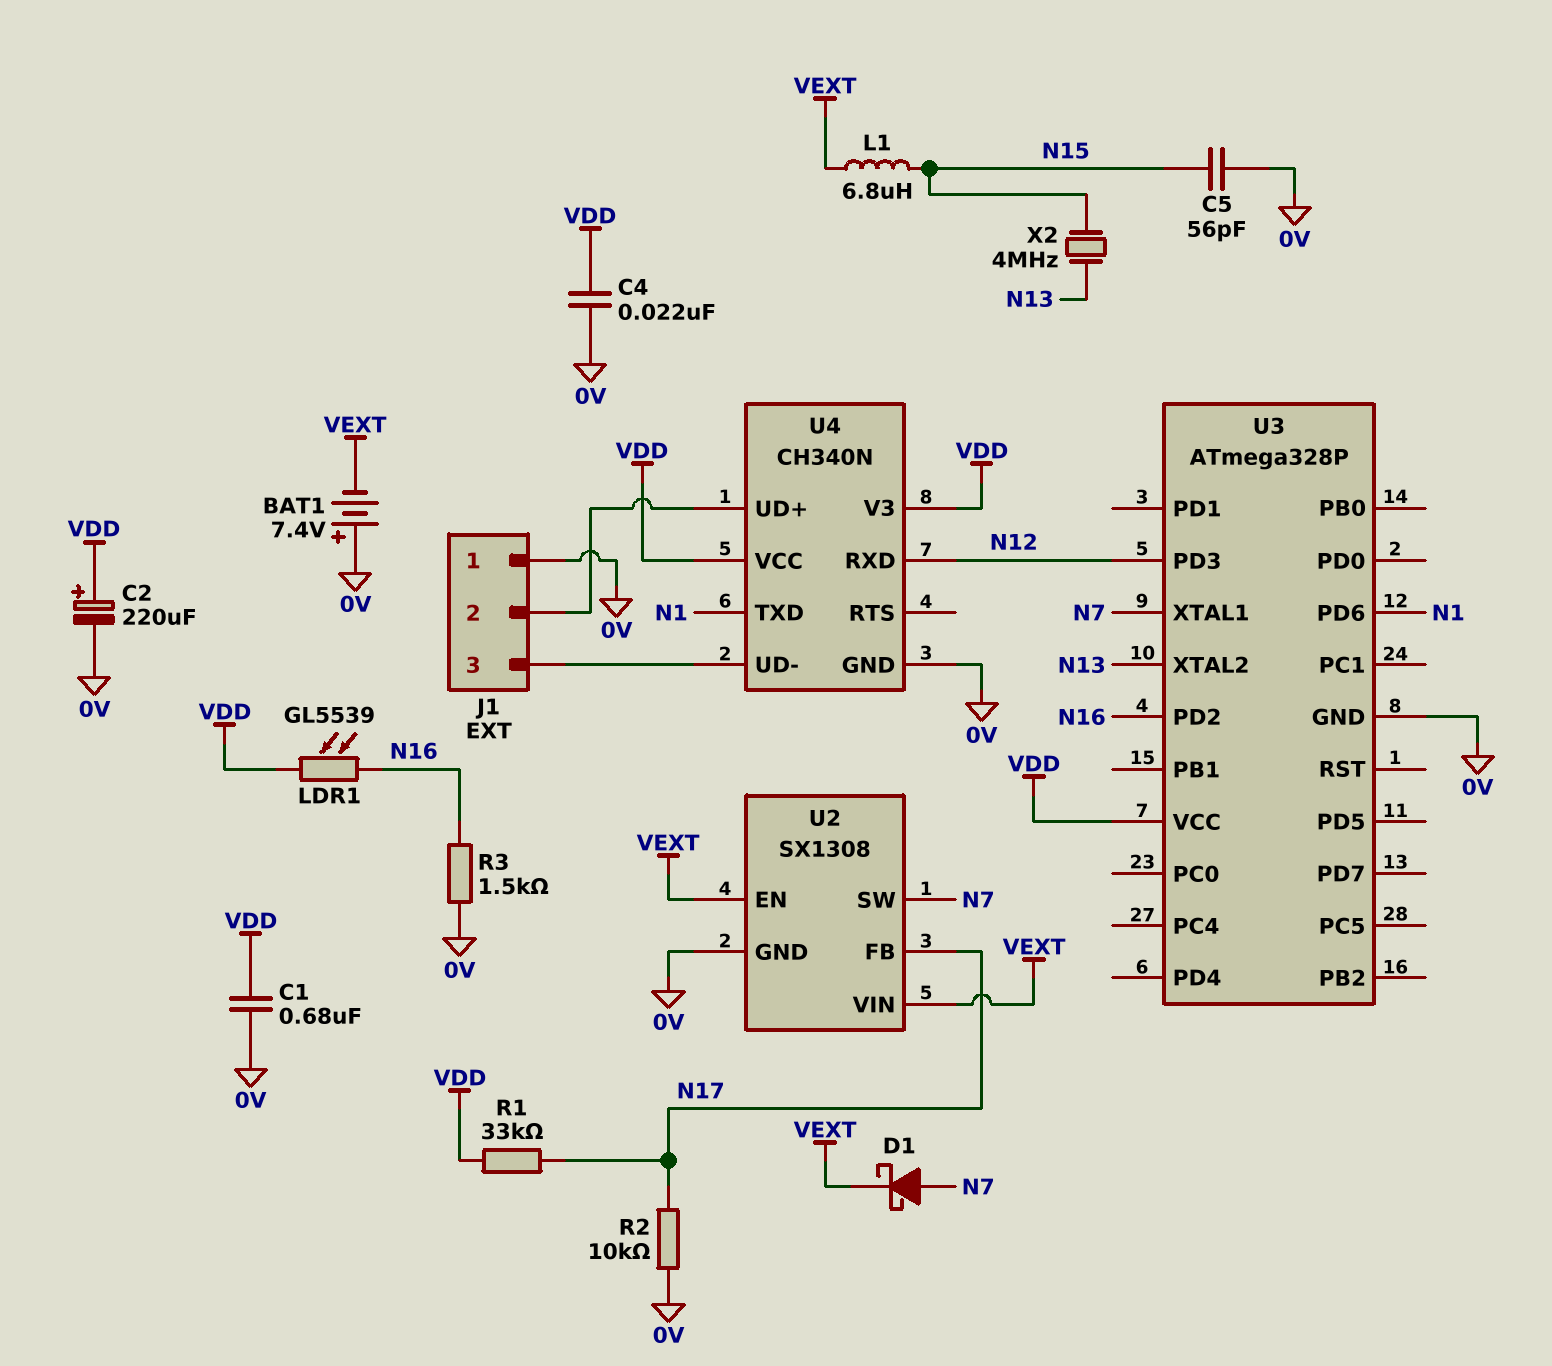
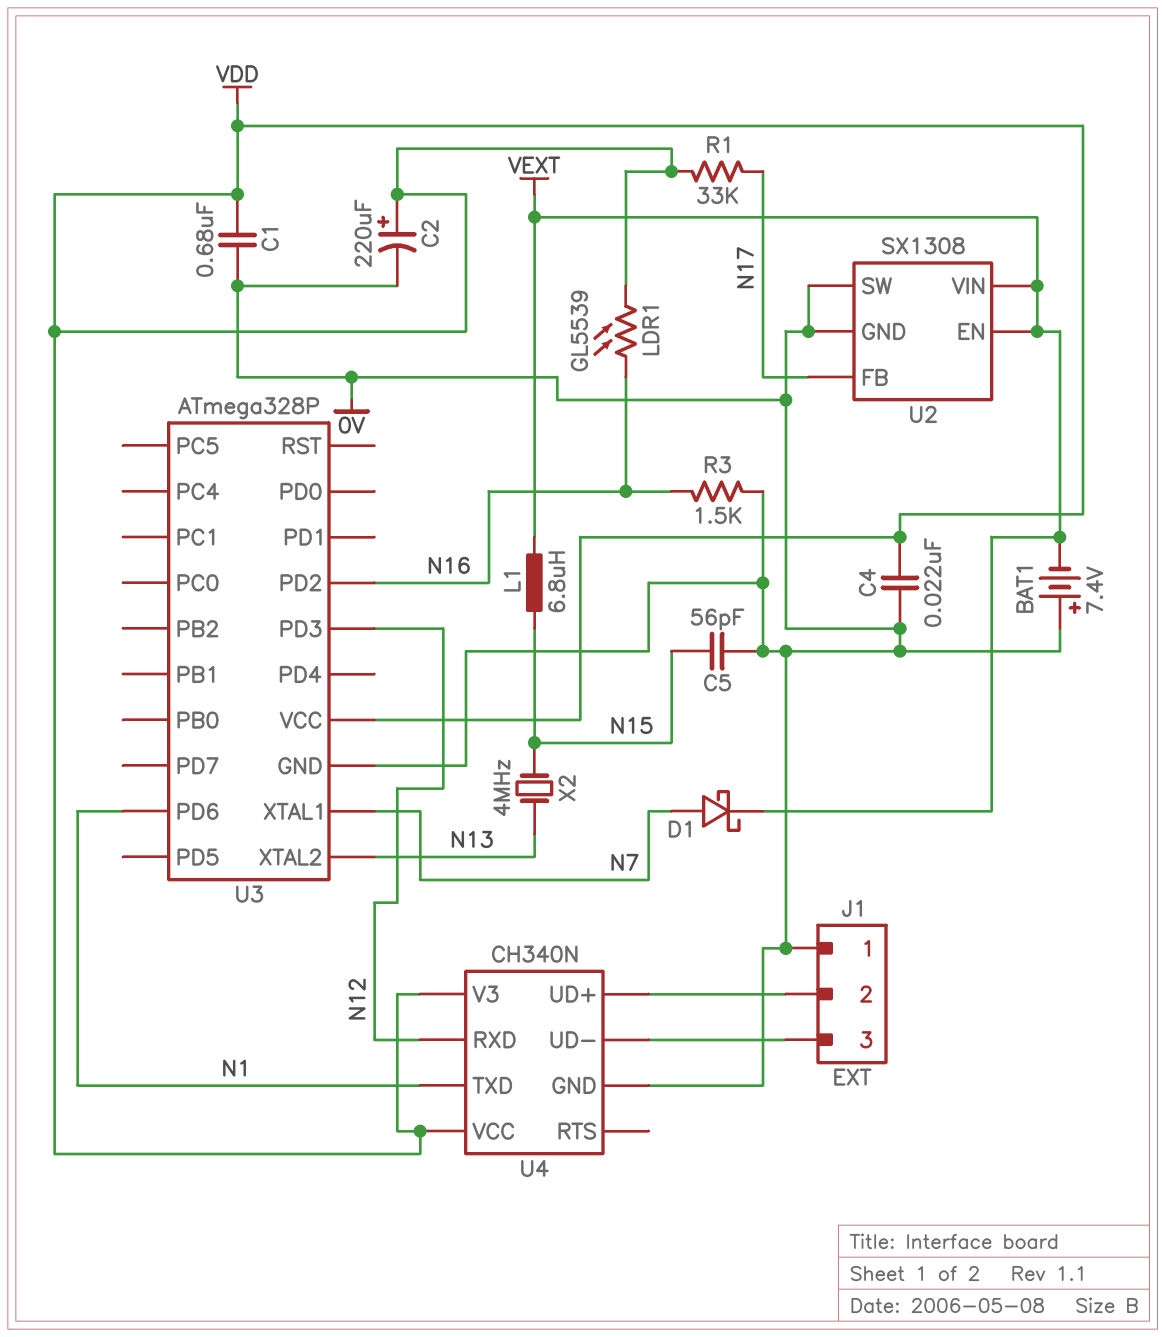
R2: 10k (0V, N17) -> none
U2 pin SW: N7 -> 0V

